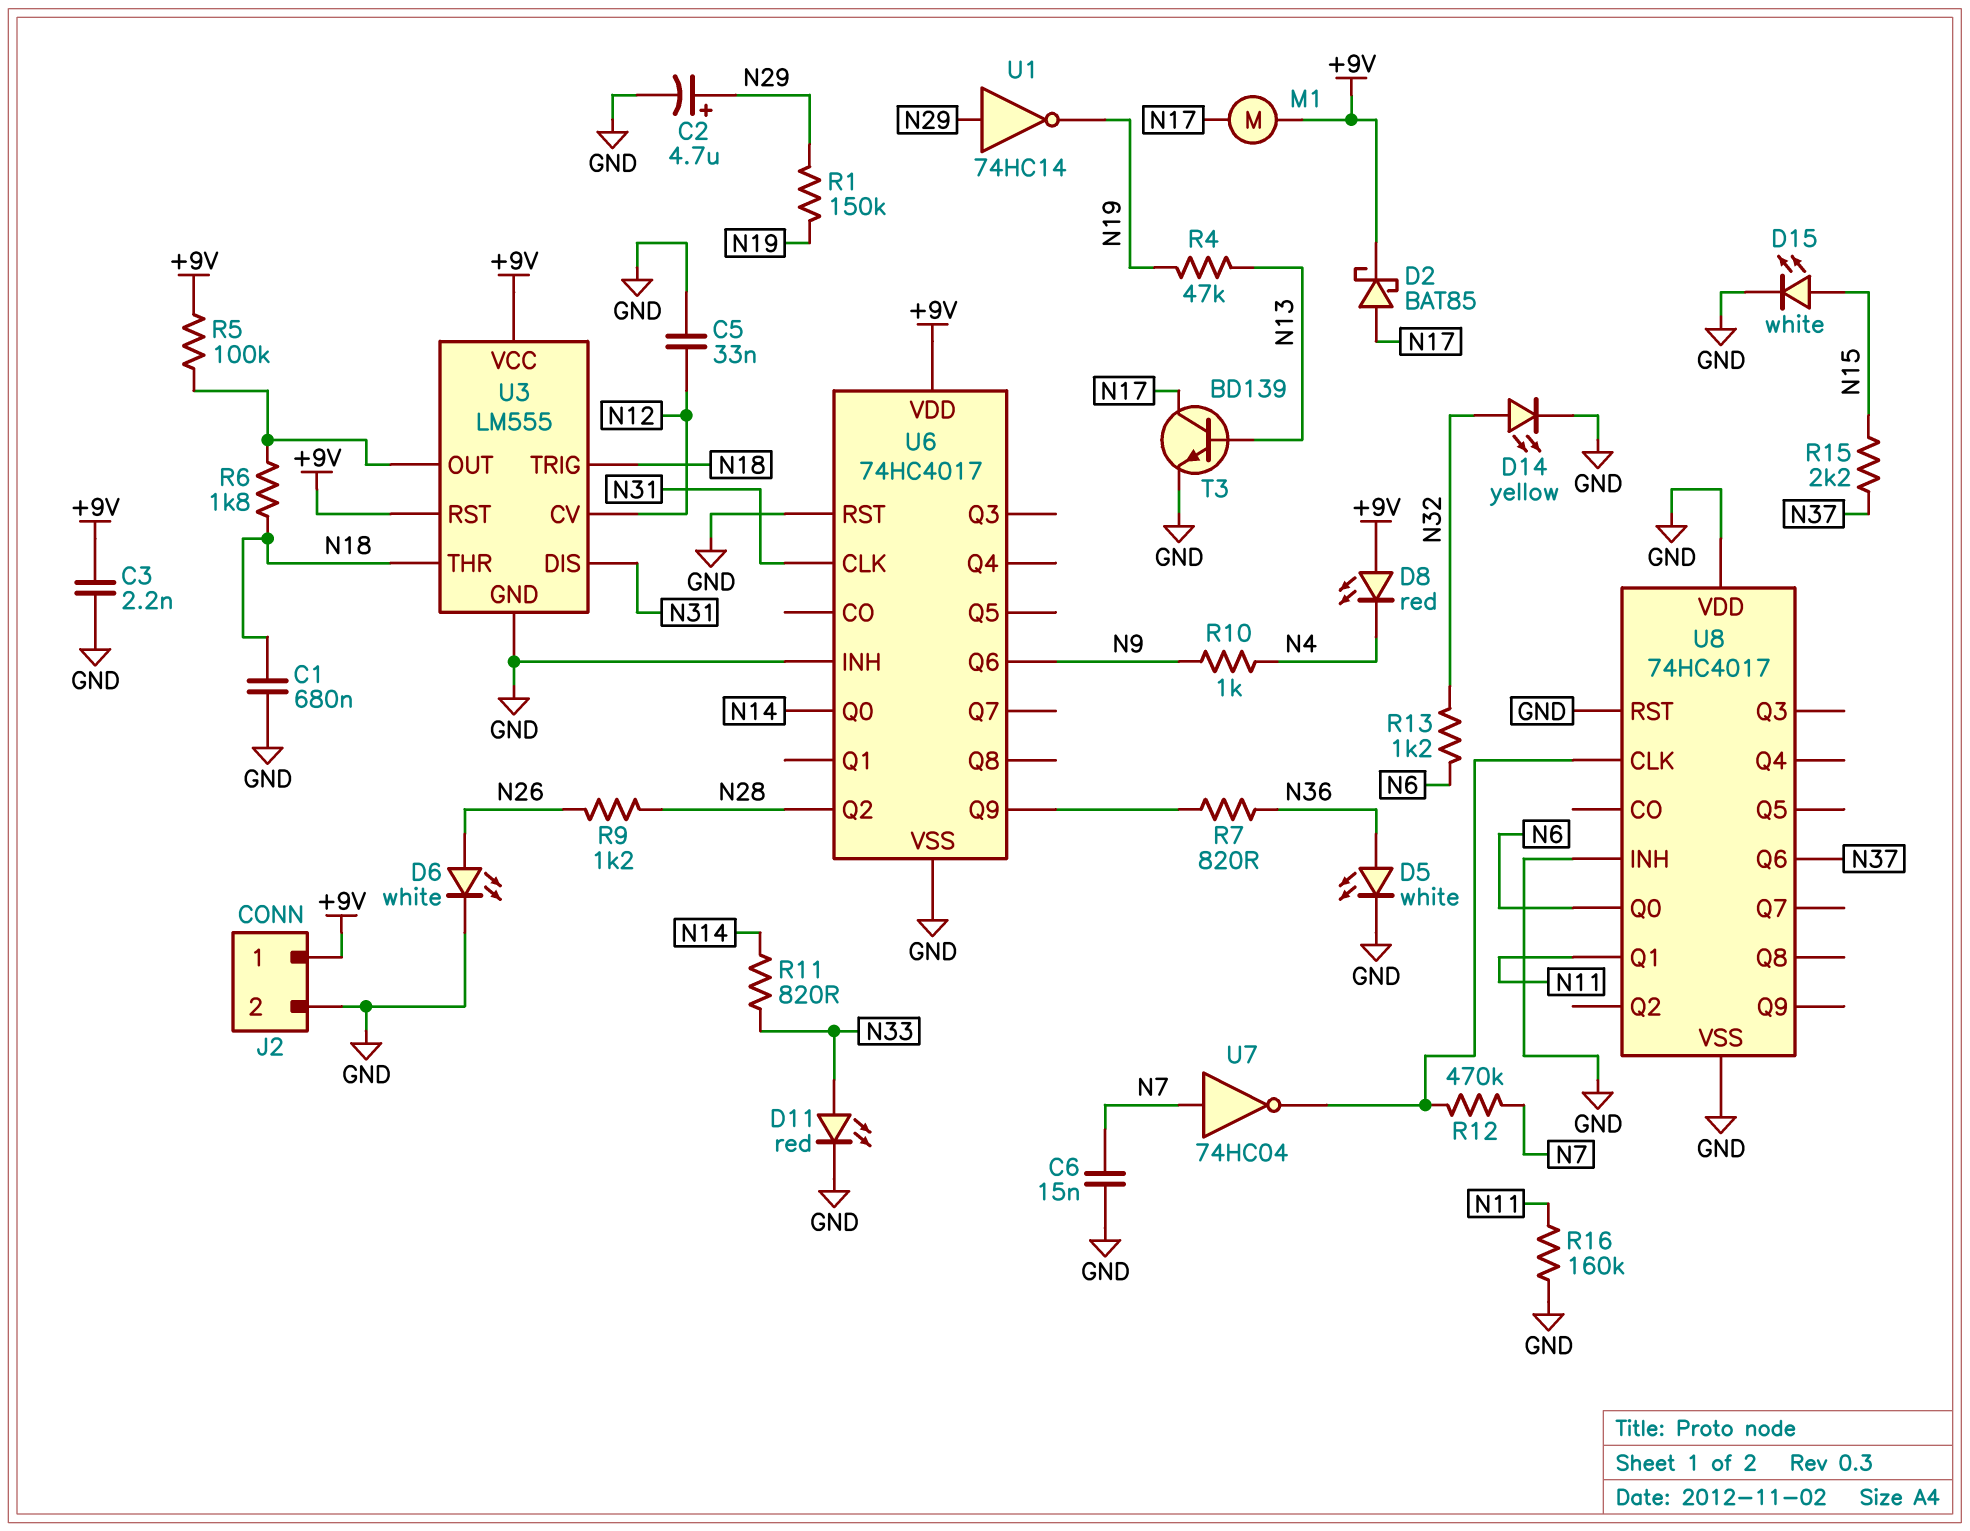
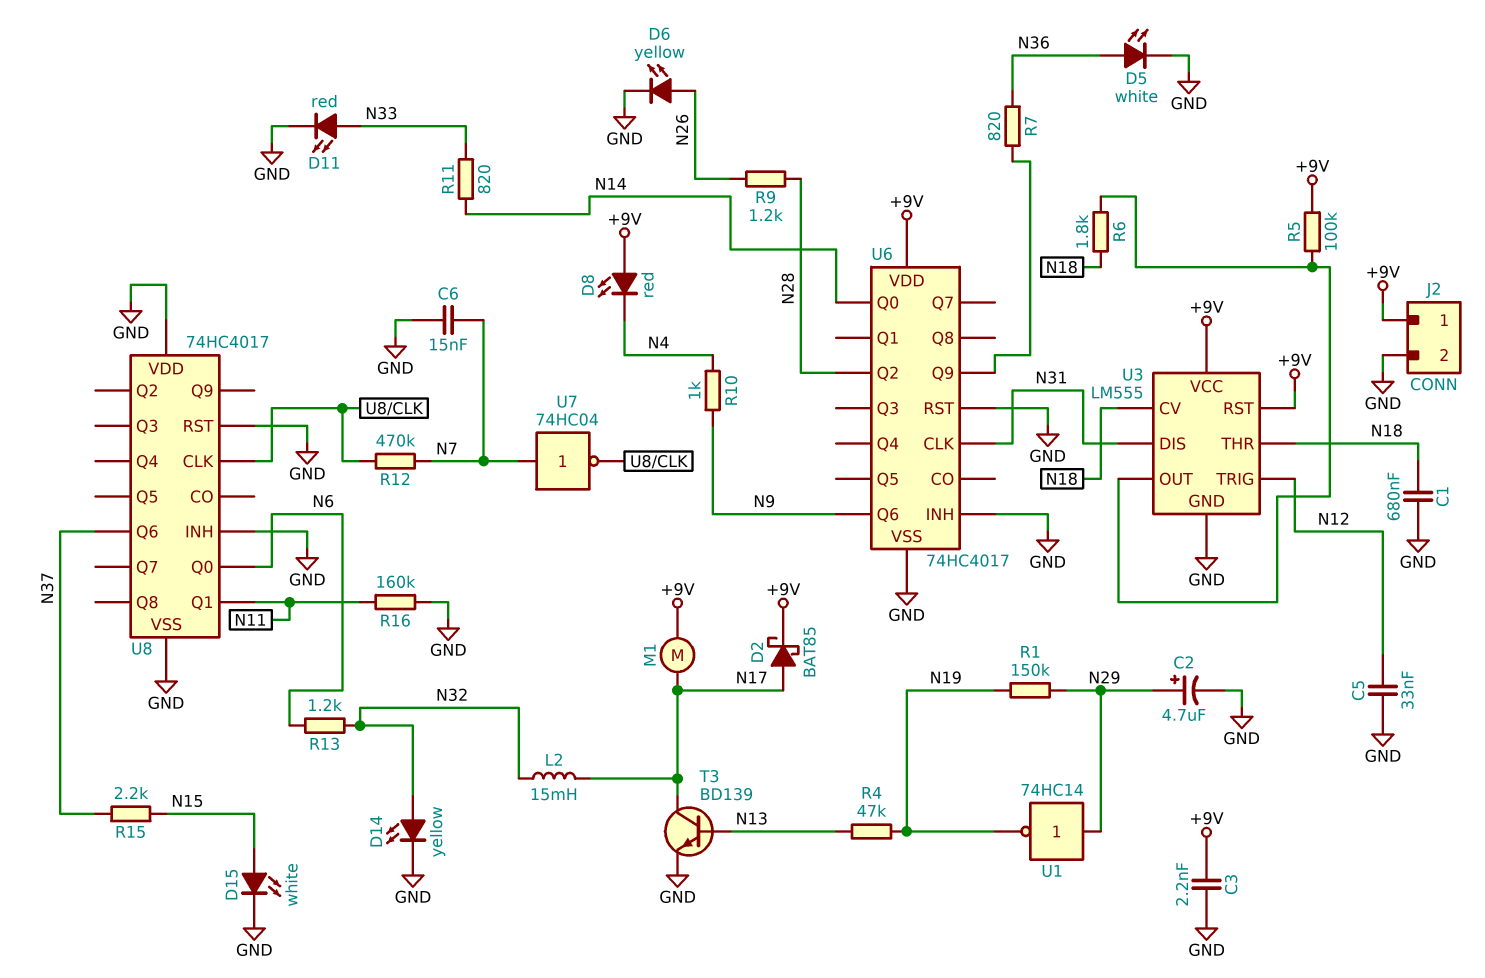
D6: LED white (A N26, K GND) -> LED yellow (A N26, K GND)
L2: none -> 15mH (N17, N32)
U3 pin CV: N12 -> N18
U3 pin TRIG: N18 -> N12

